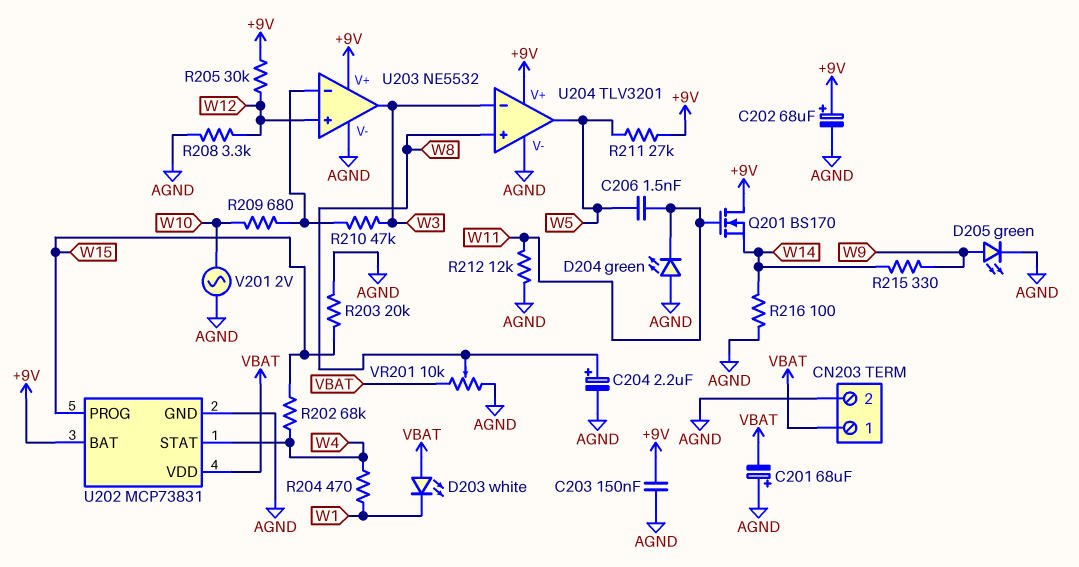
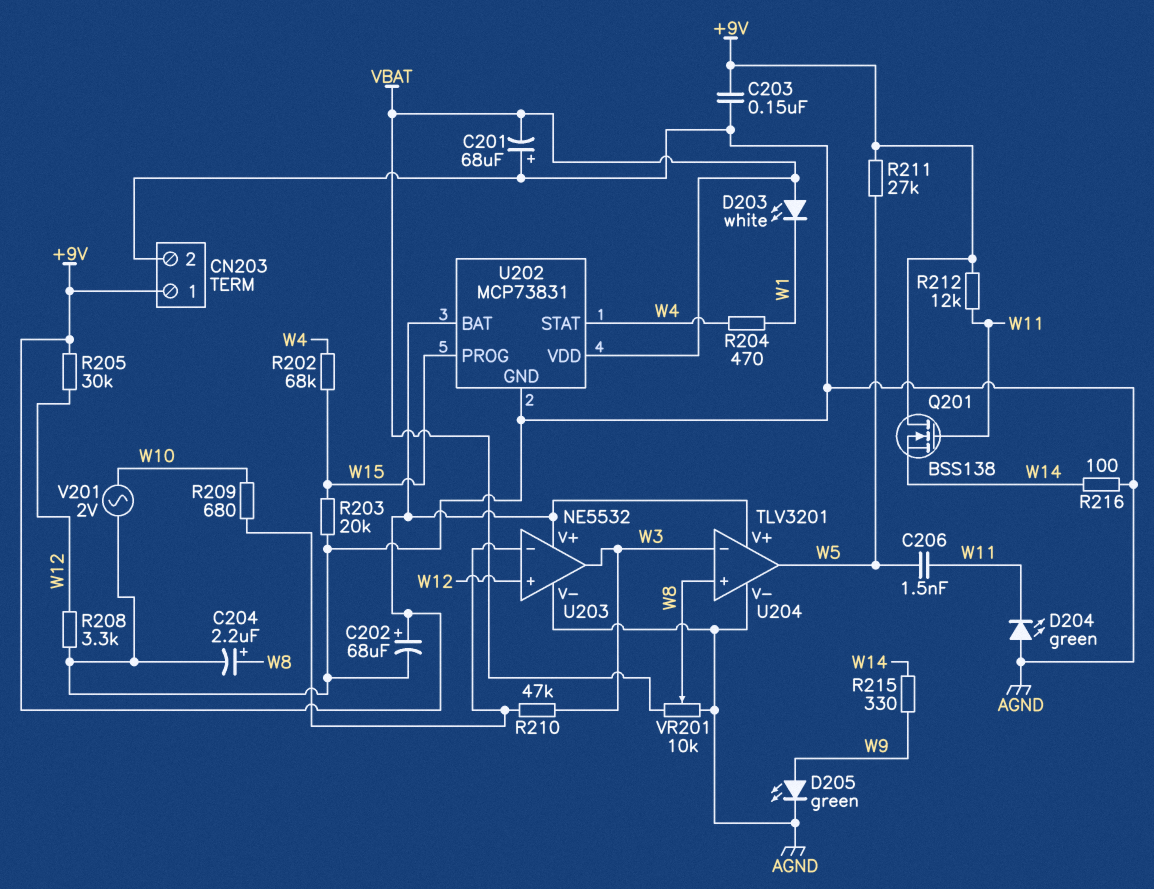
CN203 pin 1: VBAT -> +9V
Q201: NMOS BS170 (G W11, D +9V, S W14) -> NMOS BSS138 (G W11, D +9V, S W14)
R212: 12k (AGND, W11) -> 12k (+9V, W11)

